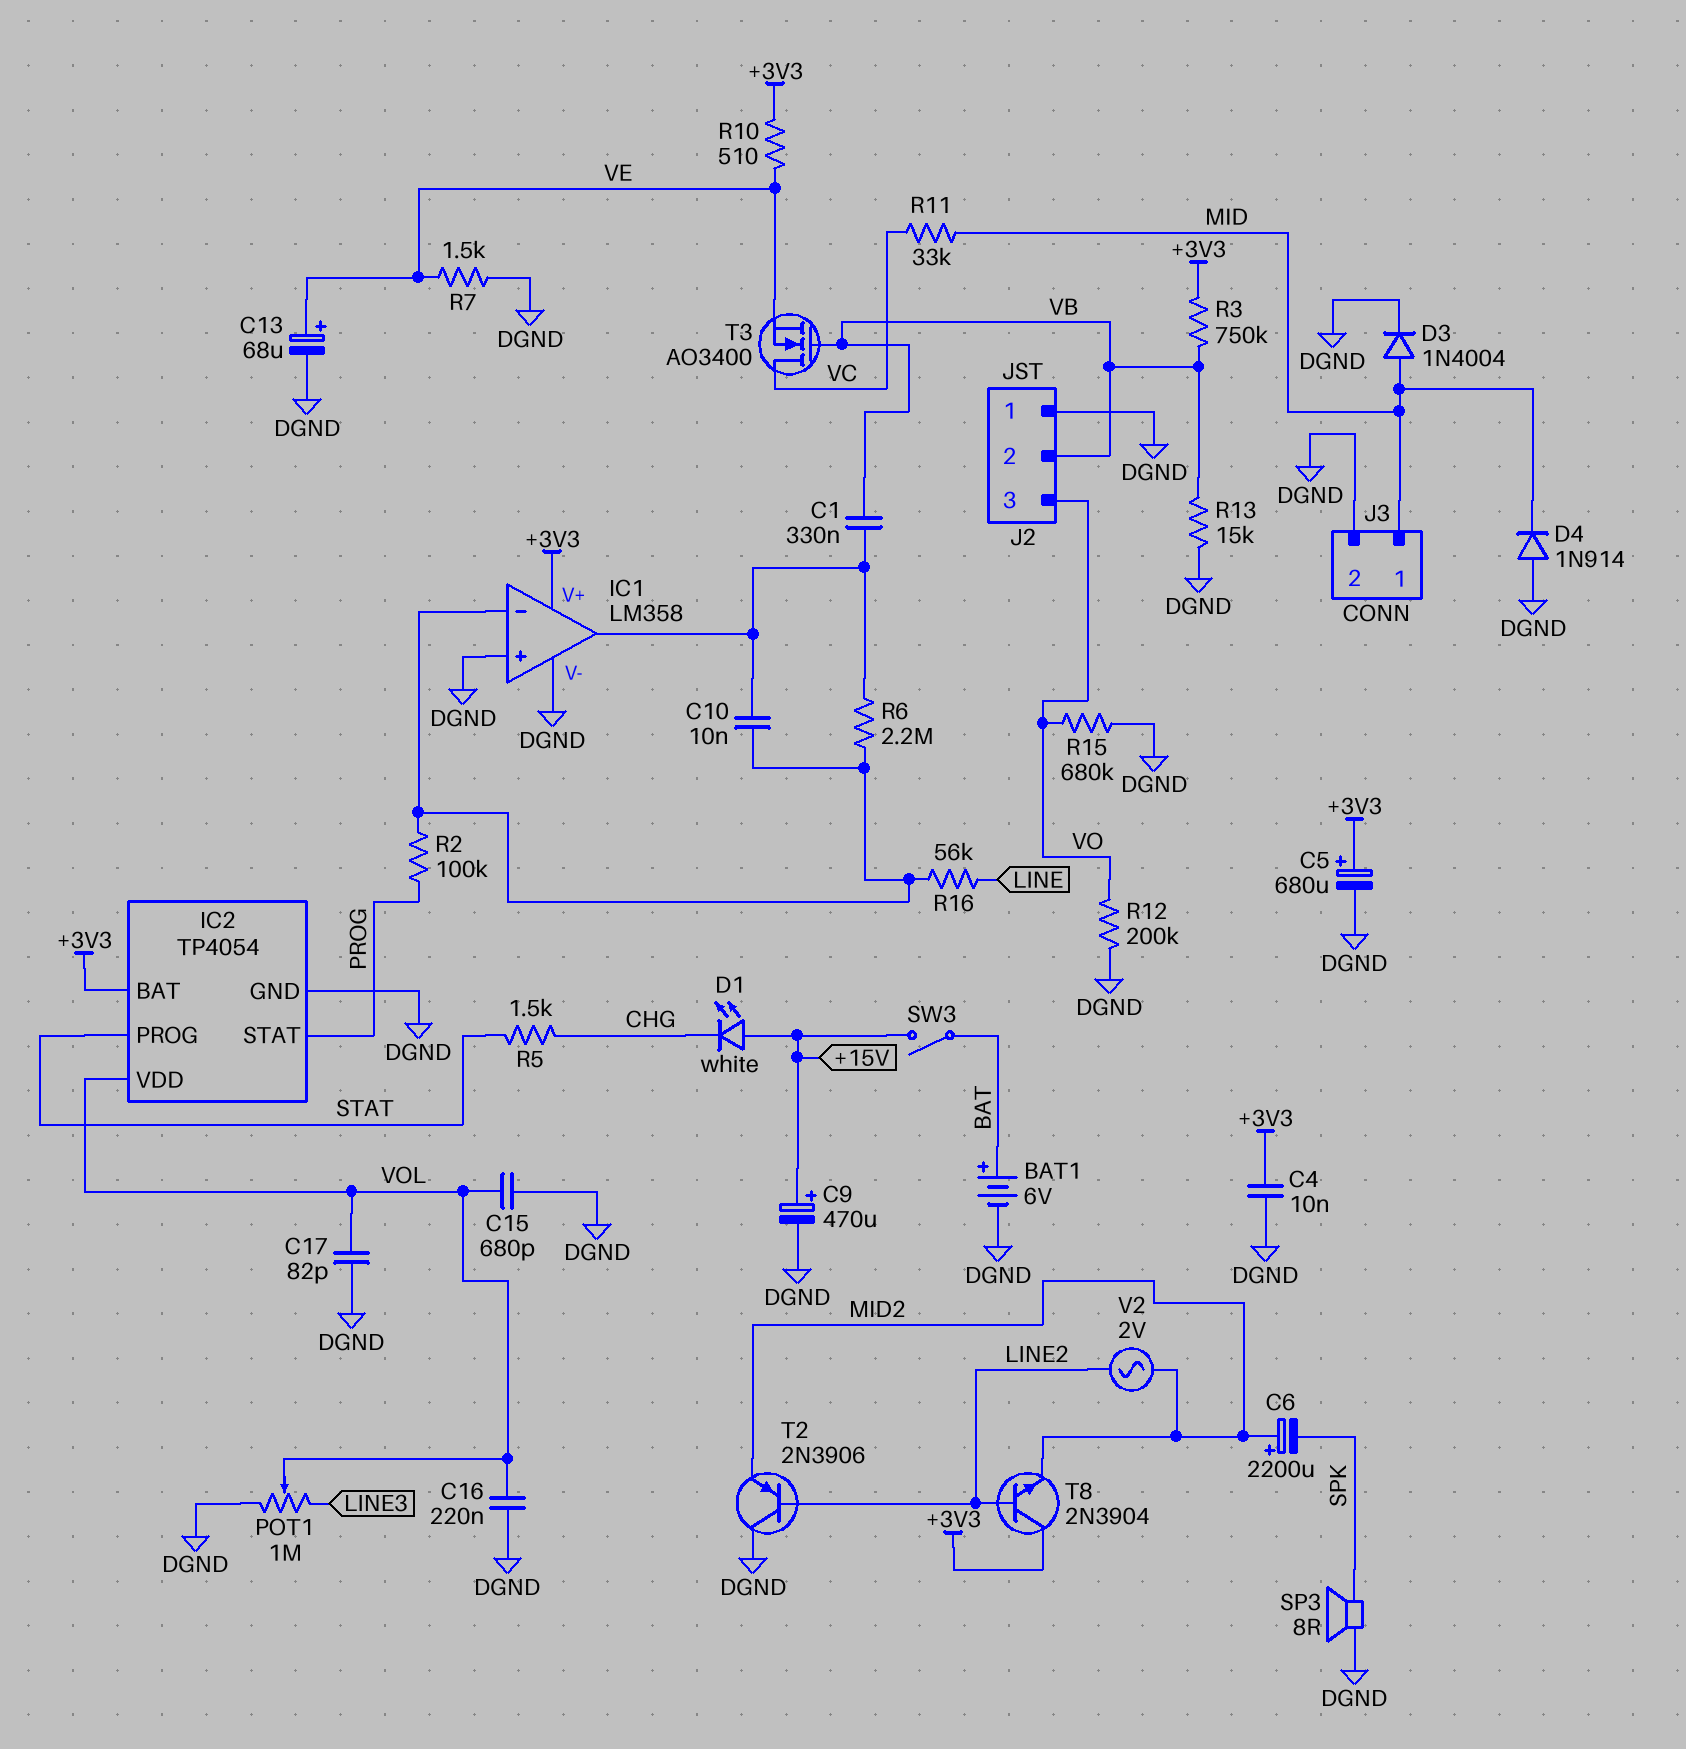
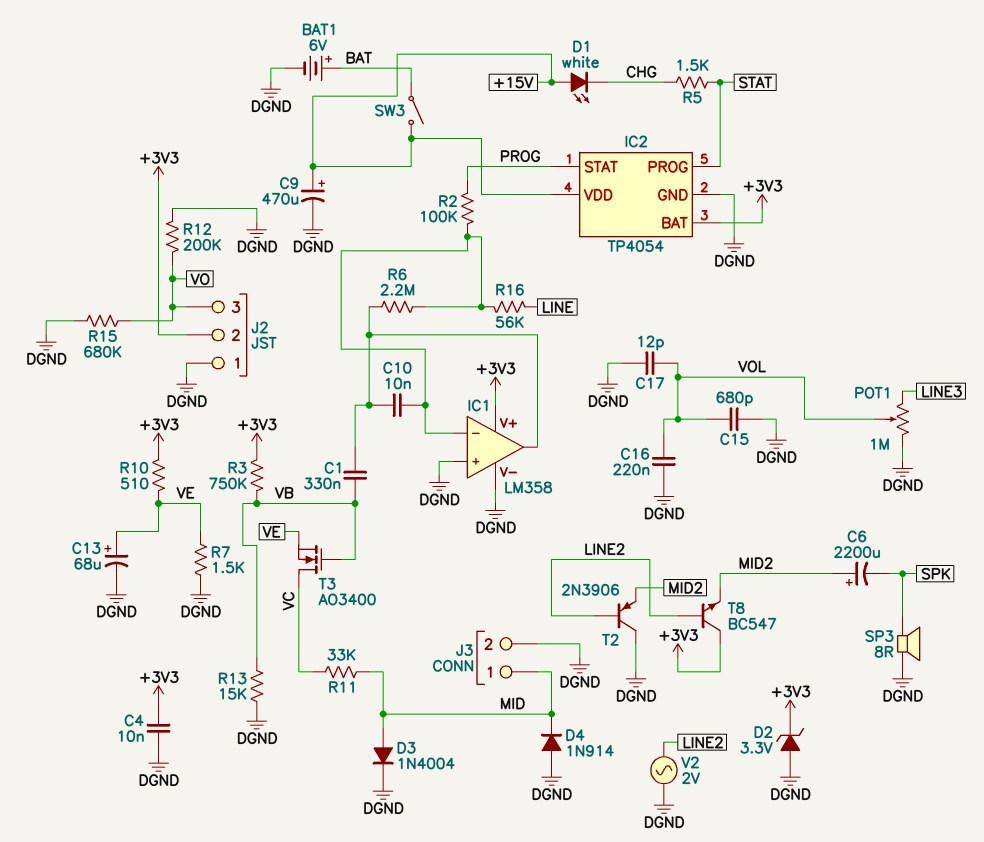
C5: 680uF (plus +3V3, minus DGND) -> none
C17: 82pF (DGND, VOL) -> 12pF (DGND, VOL)
D2: none -> zener 3.3V (A DGND, K +3V3)
IC2 pin VDD: VOL -> +15V
J2 pin 2: VB -> +3V3
T8: NPN 2N3904 (B LINE2, C +3V3, E MID2) -> NPN BC547 (B LINE2, C +3V3, E MID2)
V2: AC 2V (LINE2, MID2) -> AC 2V (DGND, LINE2)

